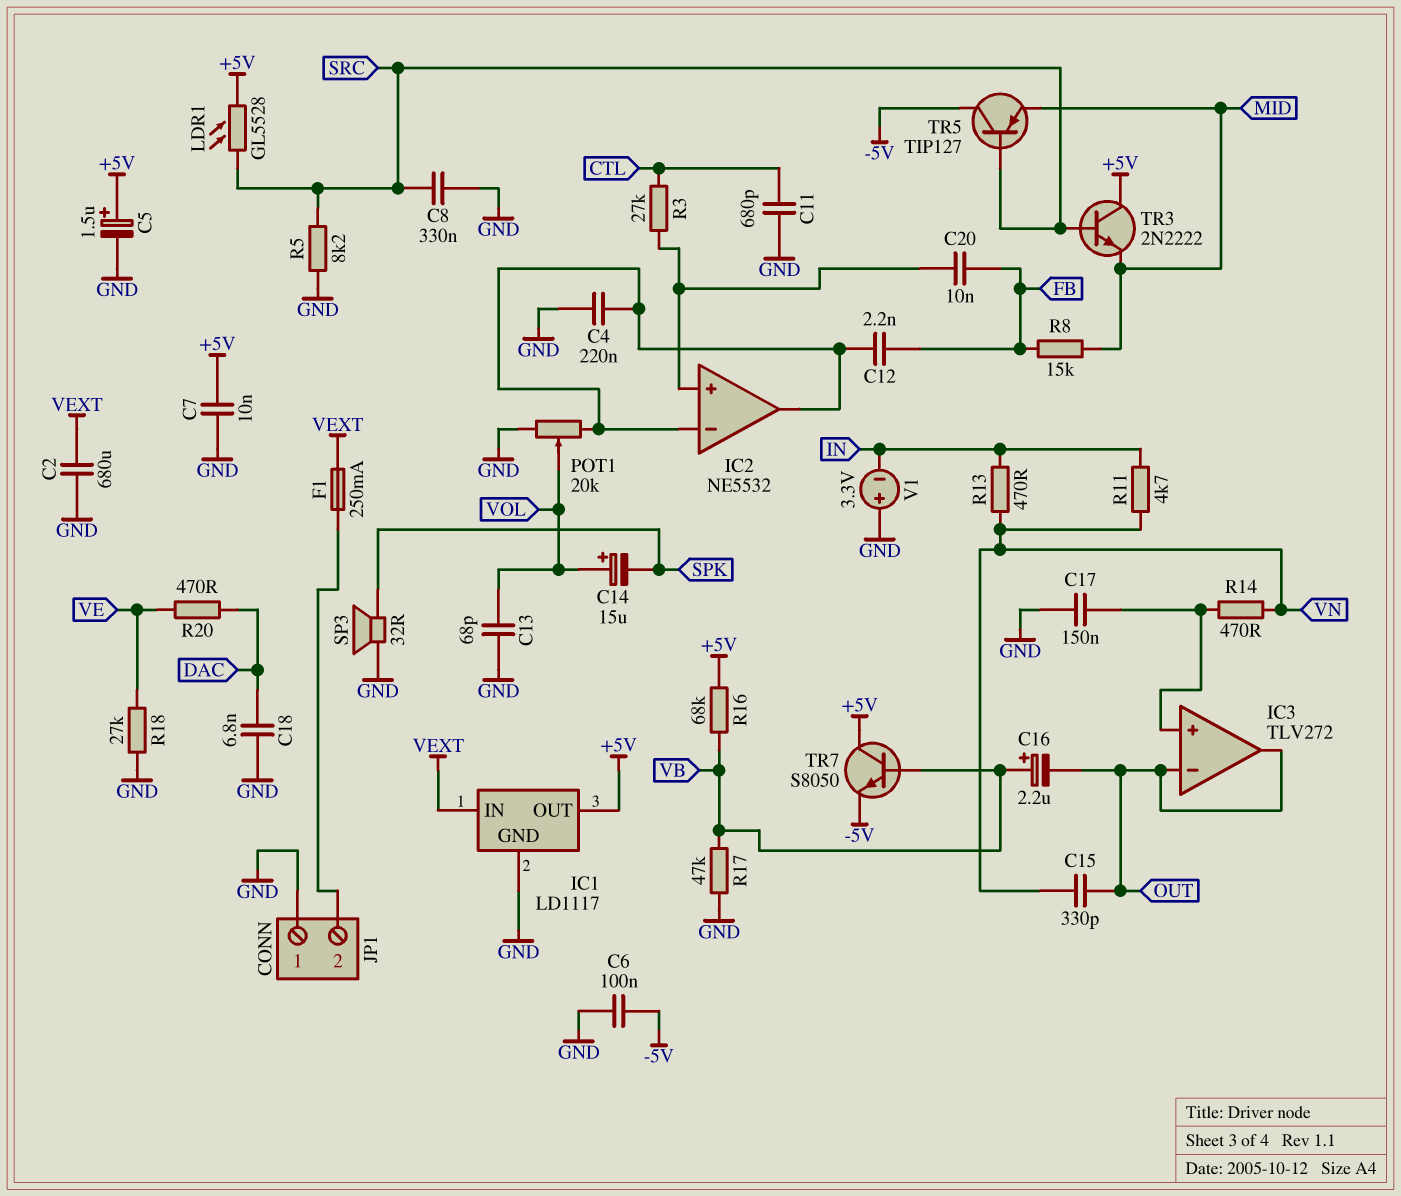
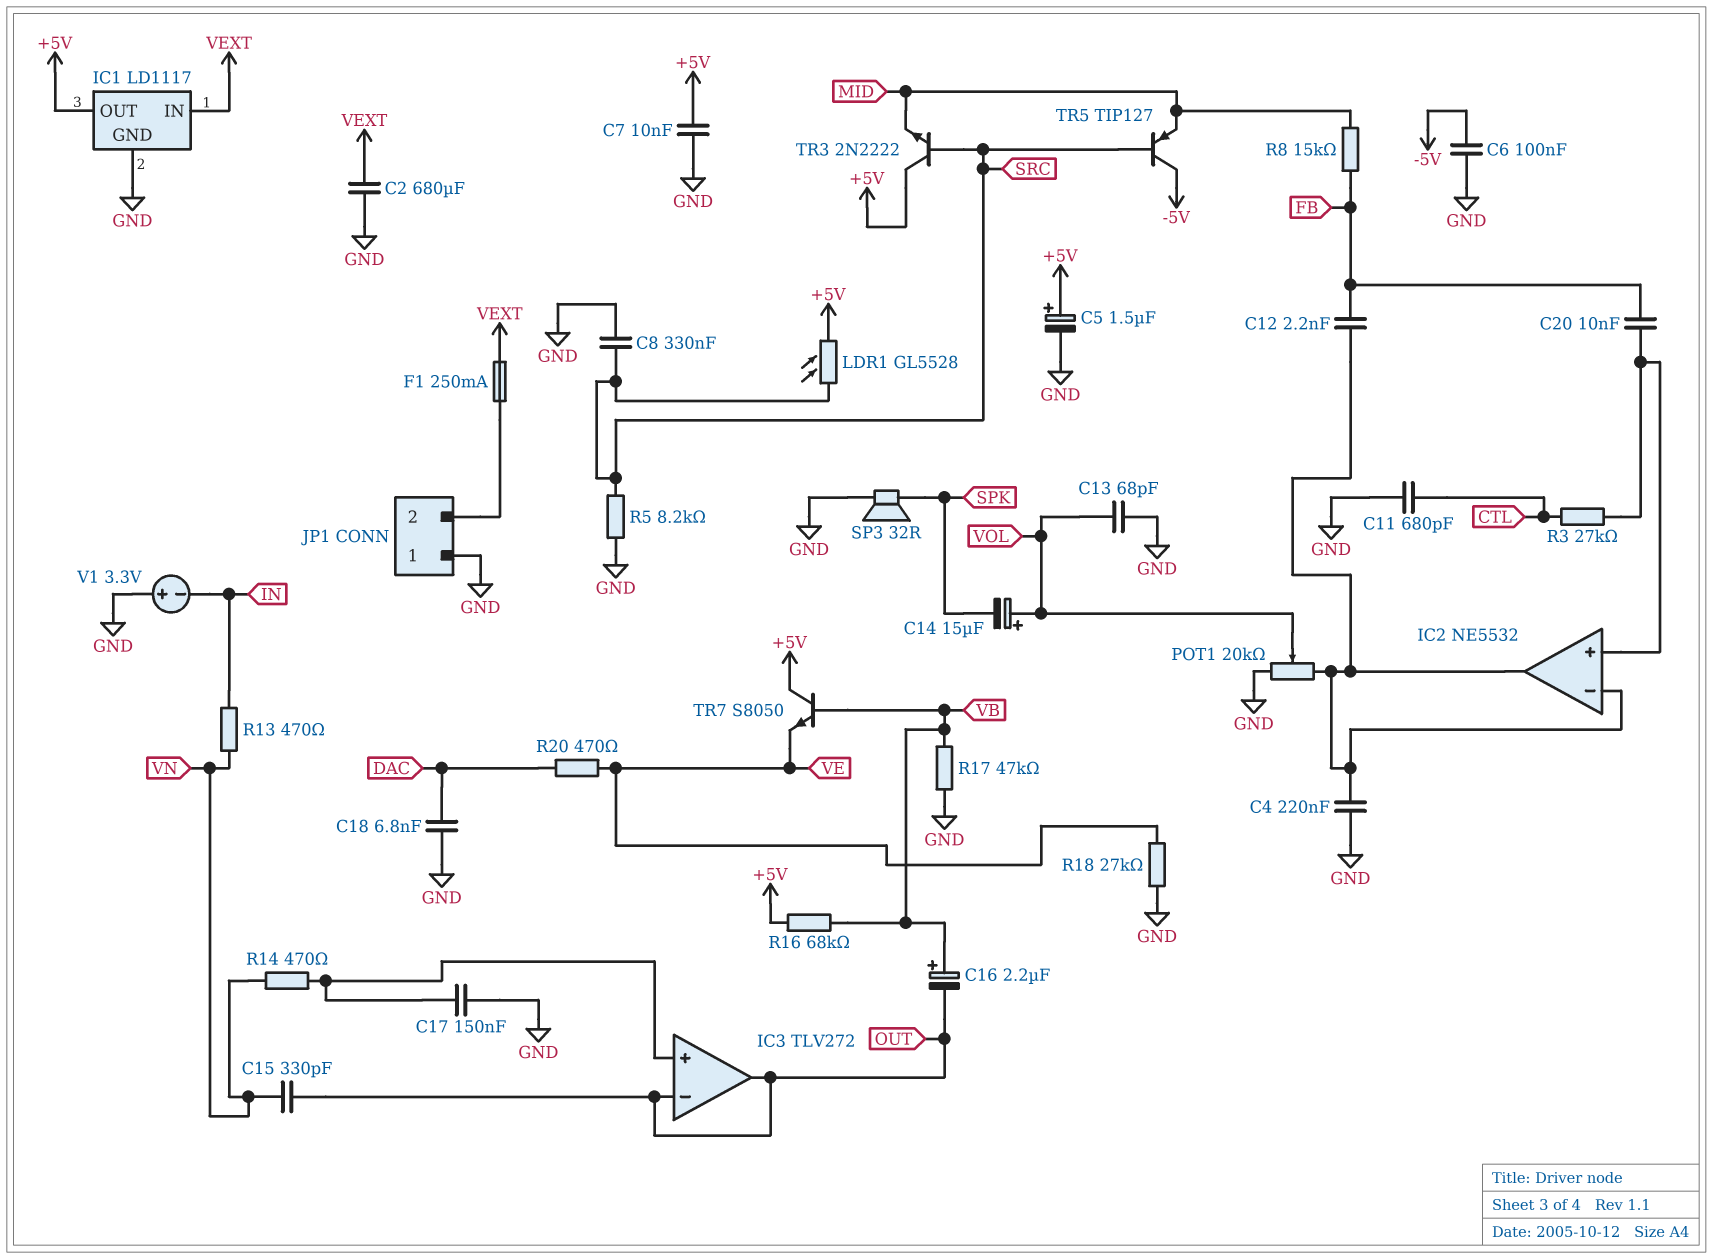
R11: 4.7k (IN, VN) -> none
TR7: NPN S8050 (B VB, C +5V, E -5V) -> NPN S8050 (B VB, C +5V, E VE)

